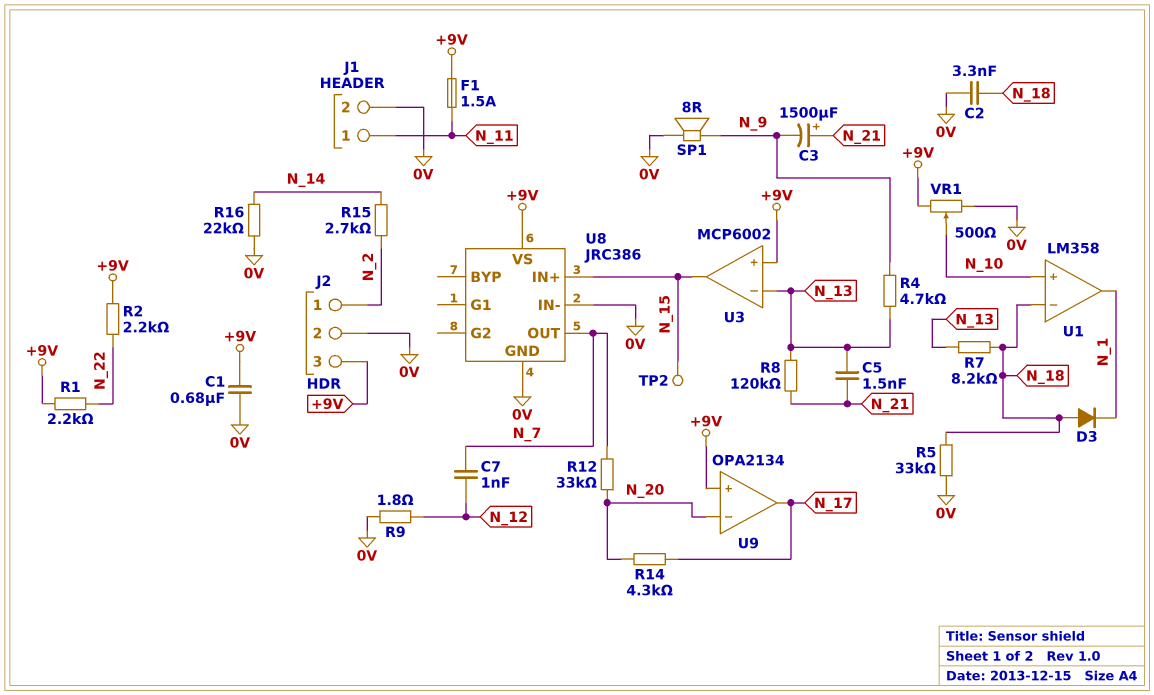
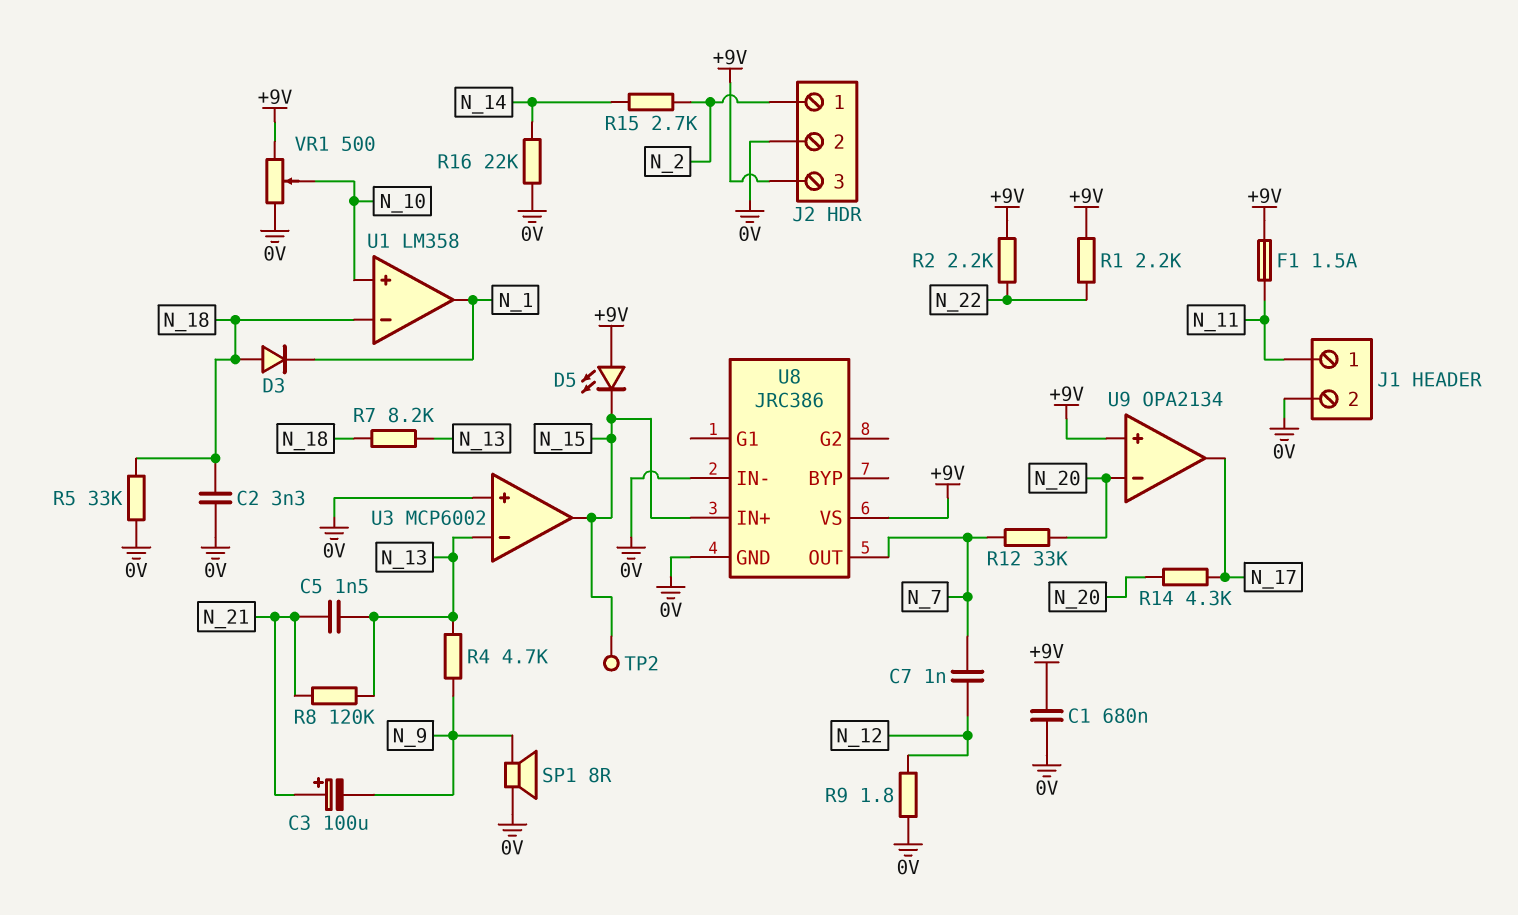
C3: 1500uF (plus N_21, minus N_9) -> 100uF (plus N_21, minus N_9)
D5: none -> LED (A +9V, K N_15)
U3 pin in+: +9V -> 0V

